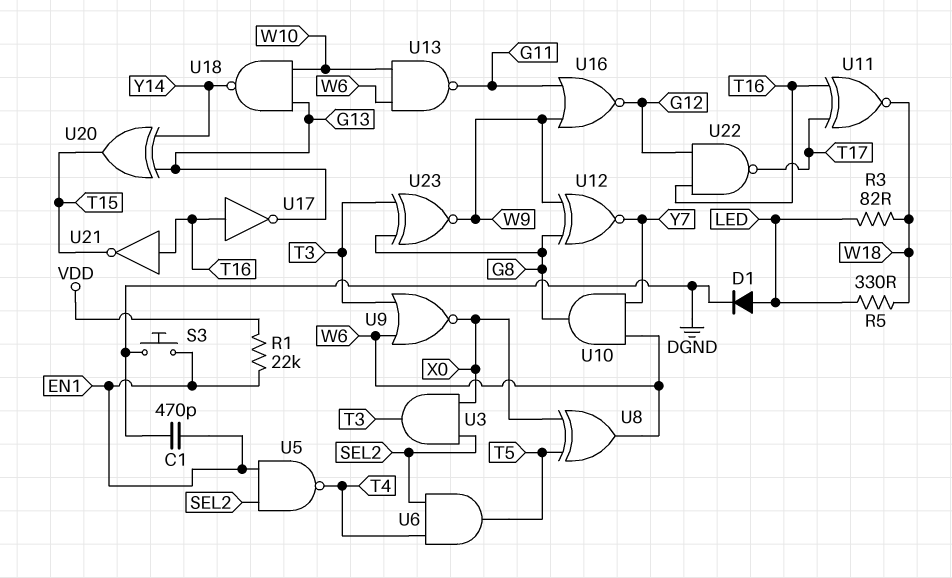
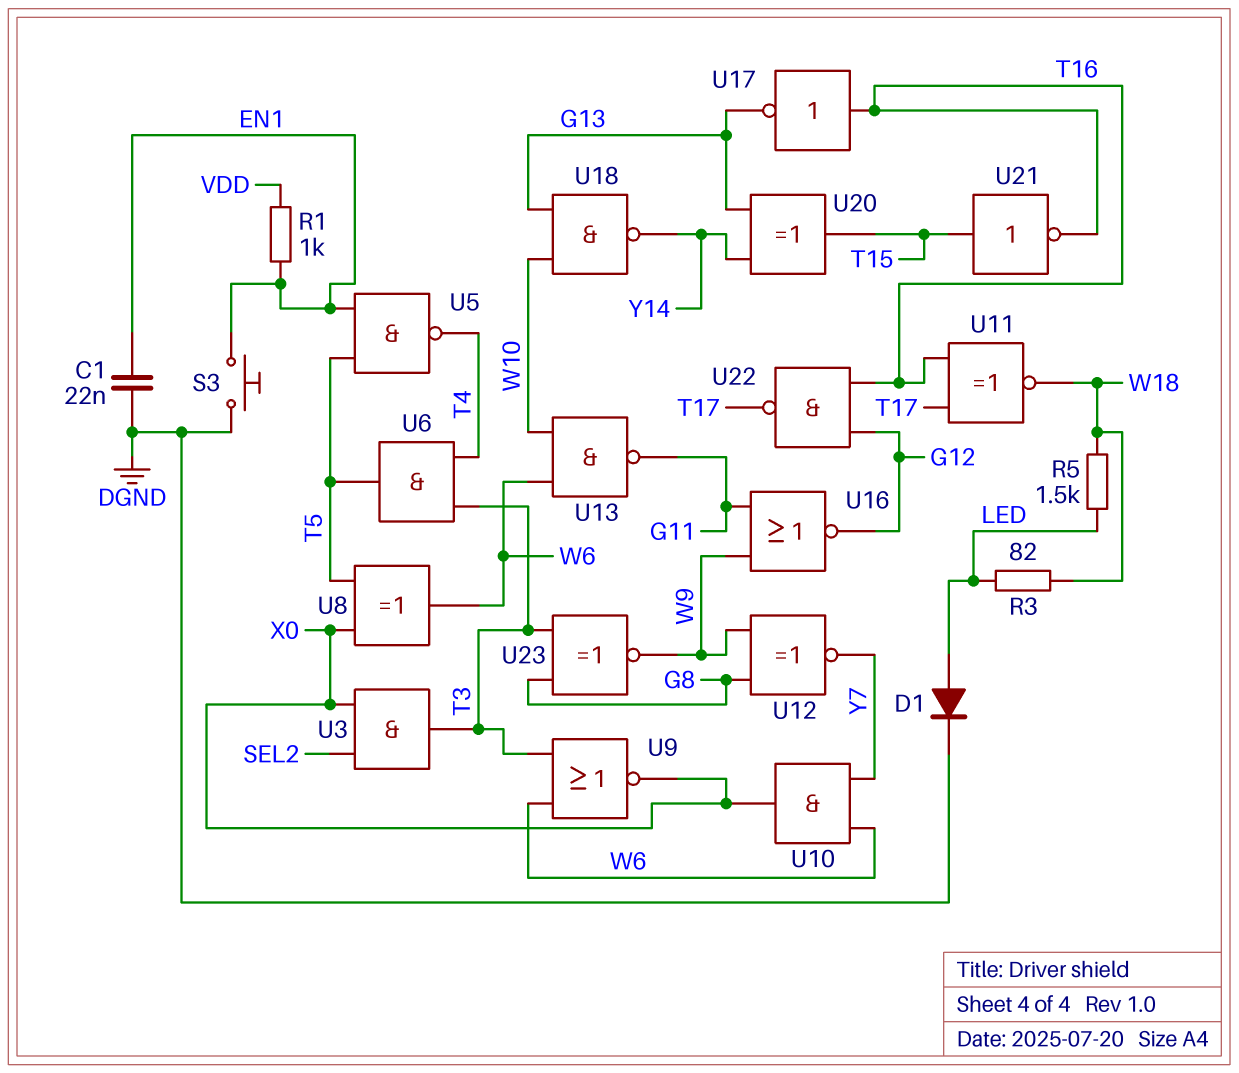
C1: 470pF (DGND, EN1) -> 22nF (DGND, EN1)
R1: 22k (EN1, VDD) -> 1k (EN1, VDD)
R5: 330 (LED, W18) -> 1.5k (LED, W18)
U5: NAND (in EN1, in SEL2, out T4) -> NAND (in EN1, in T5, out T4)
U6: AND (in SEL2, in T4, out T5) -> AND (in T3, in T4, out T5)
U10: AND (in W6, in Y7, out G8) -> AND (in W6, in Y7, out X0)
U21: NOT (in T16, out T15) -> NOT (in T15, out T16)

